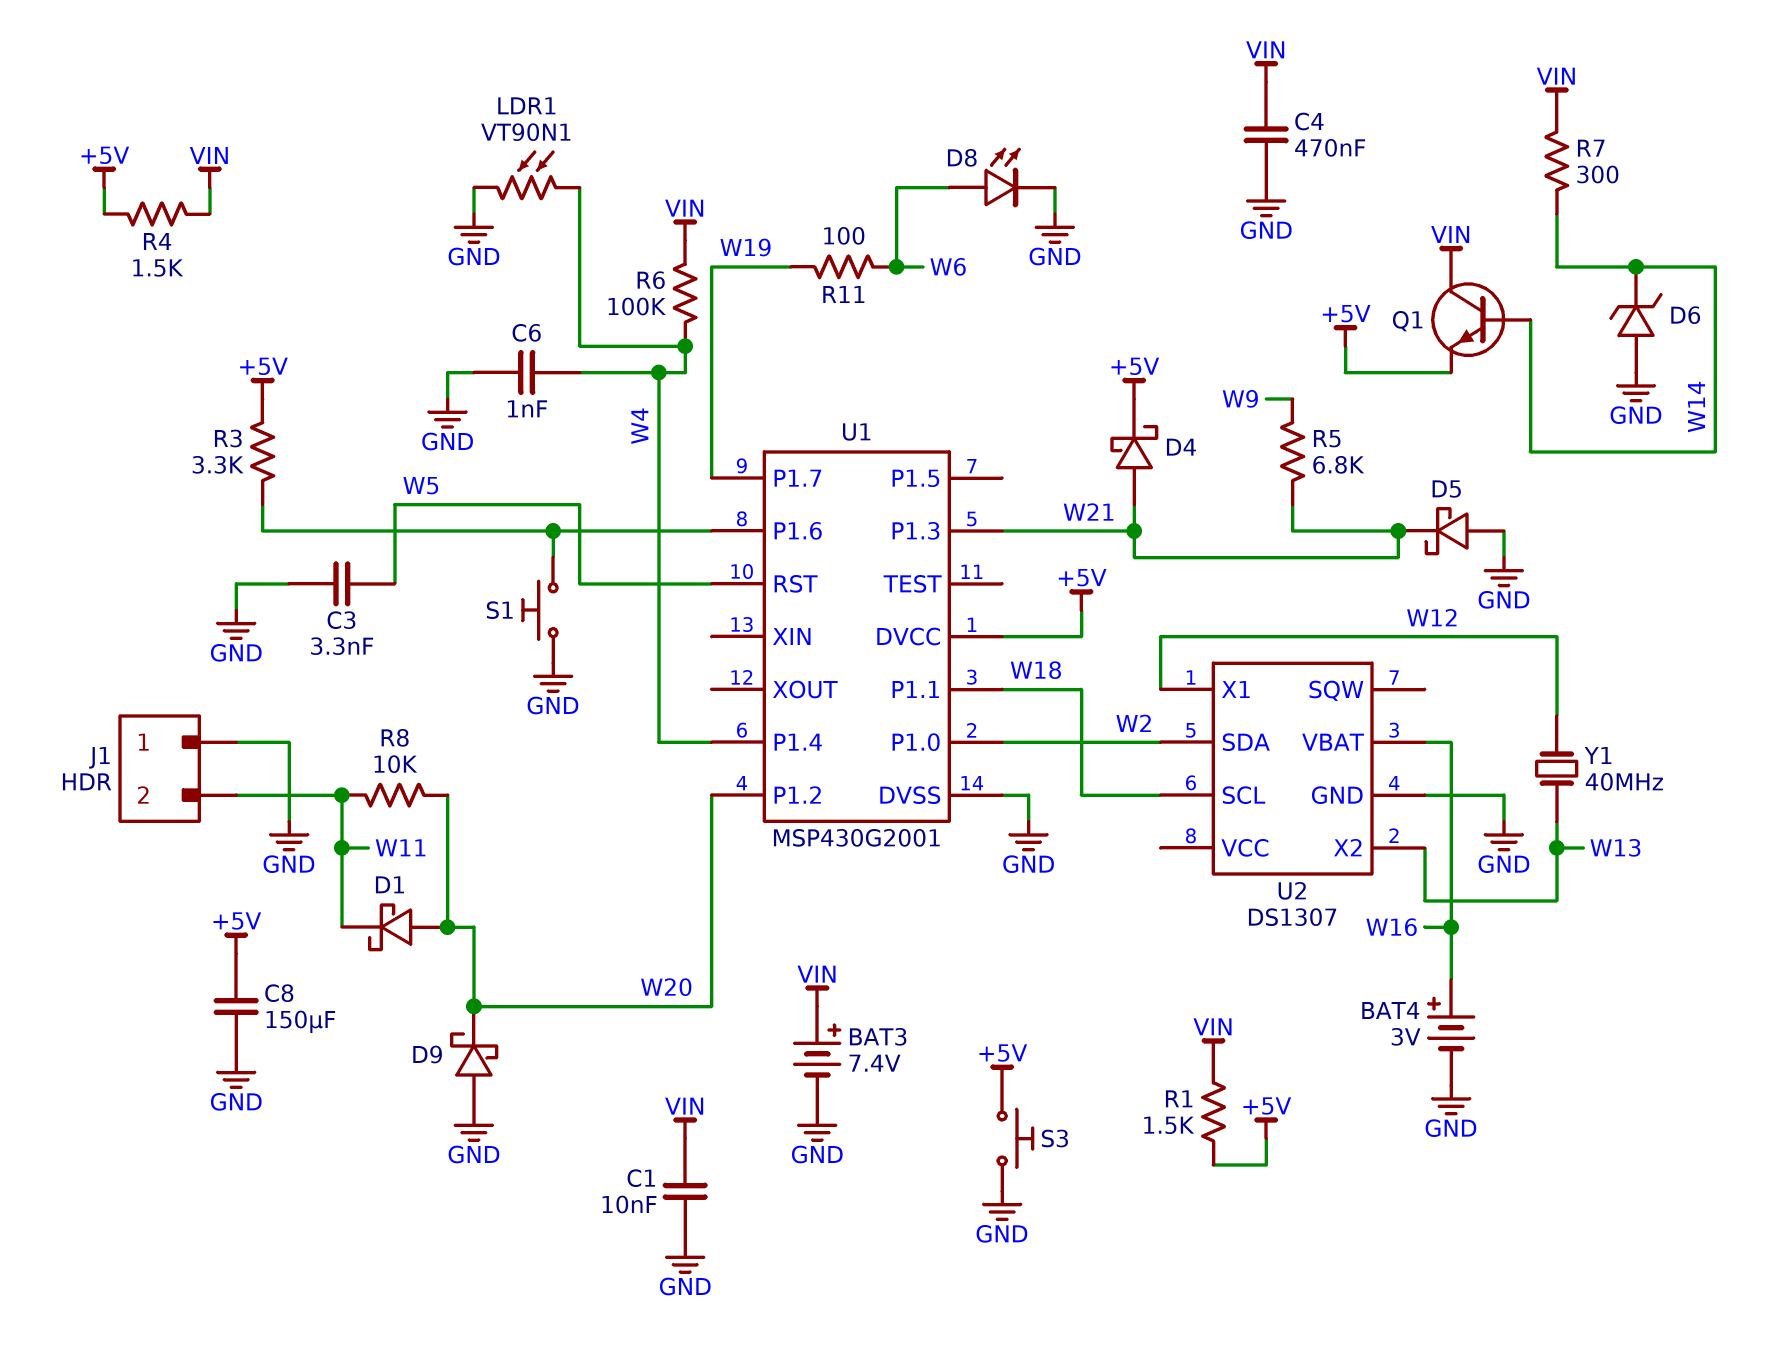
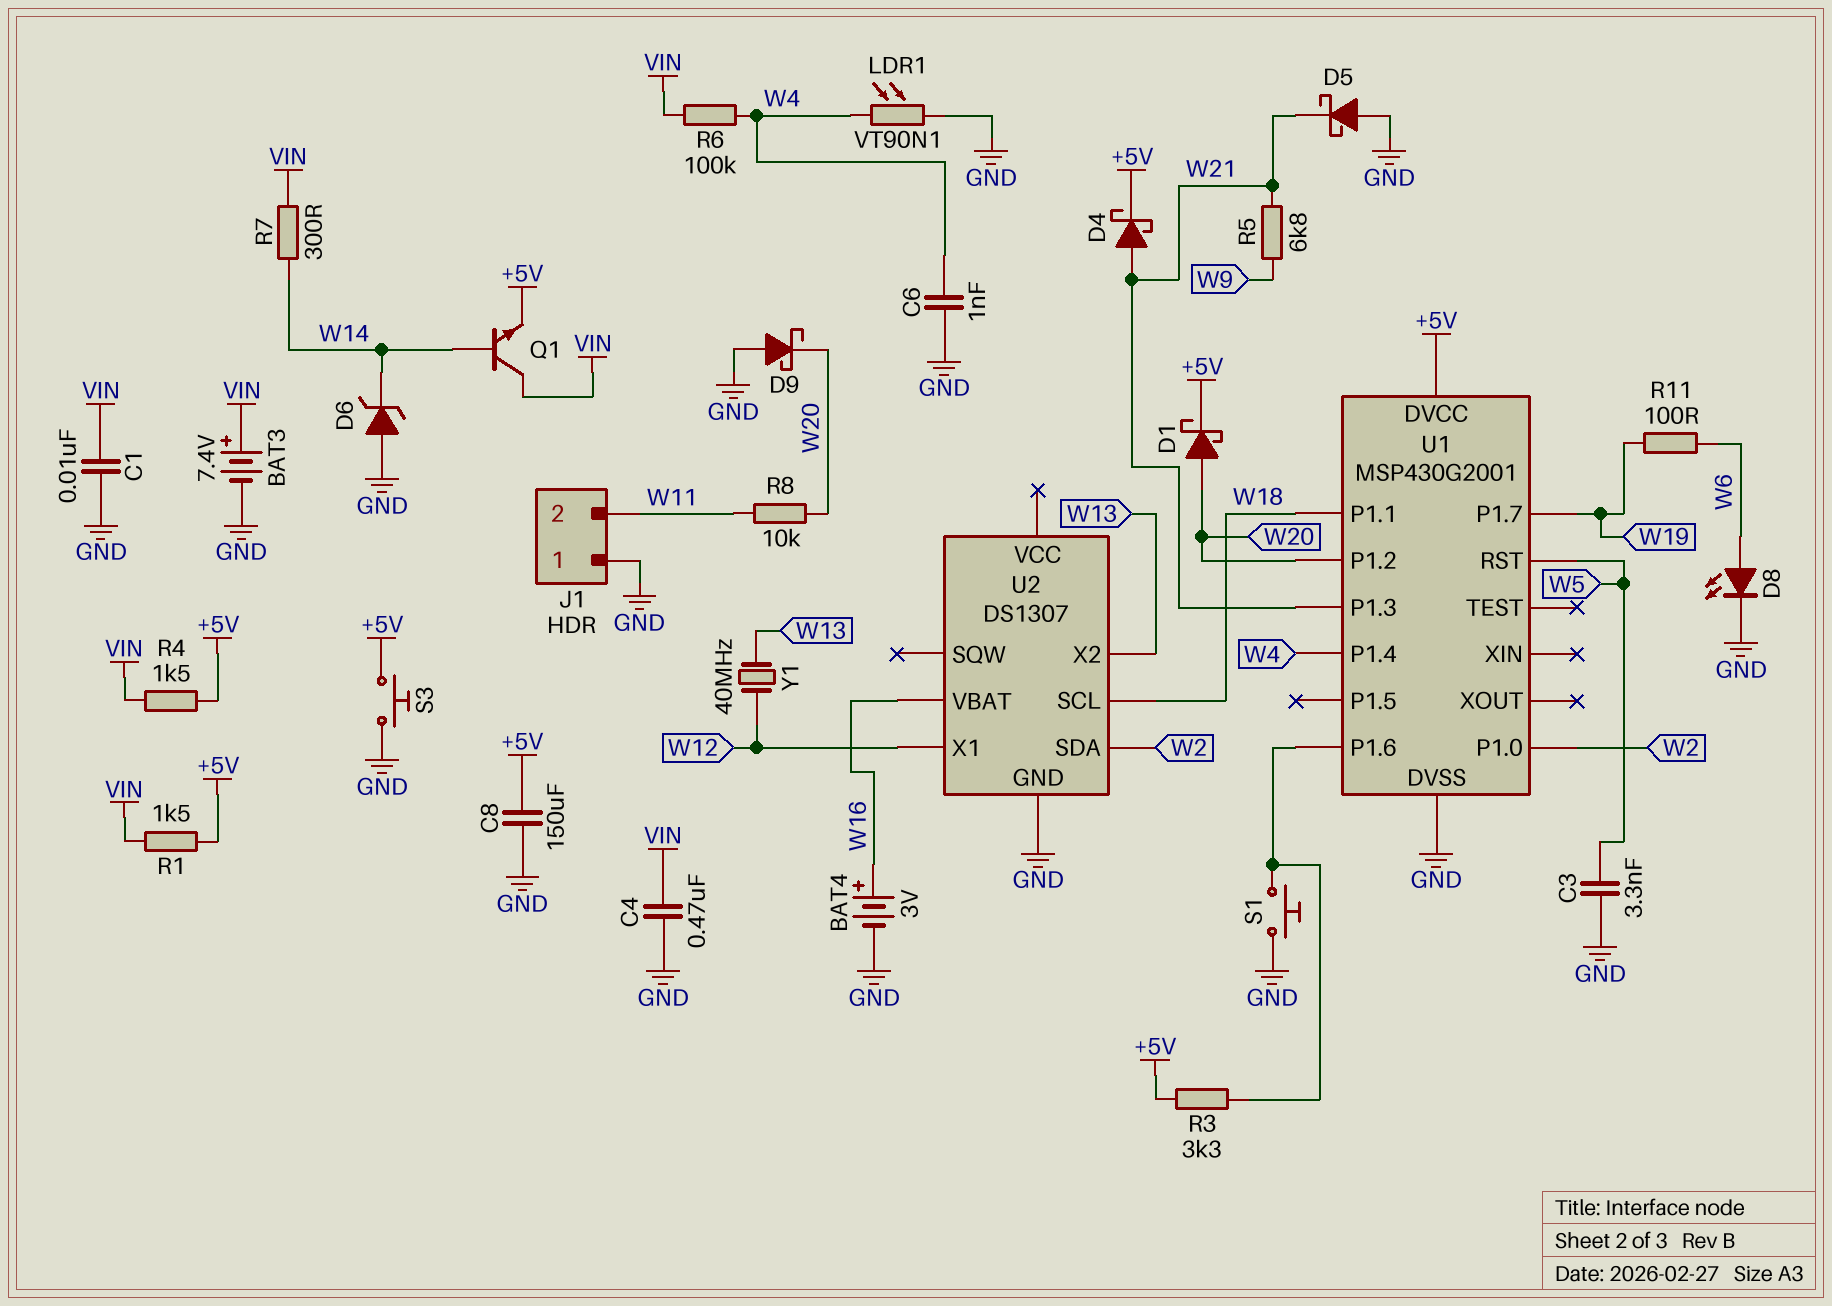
D1: schottky (A W20, K W11) -> schottky (A W20, K +5V)

